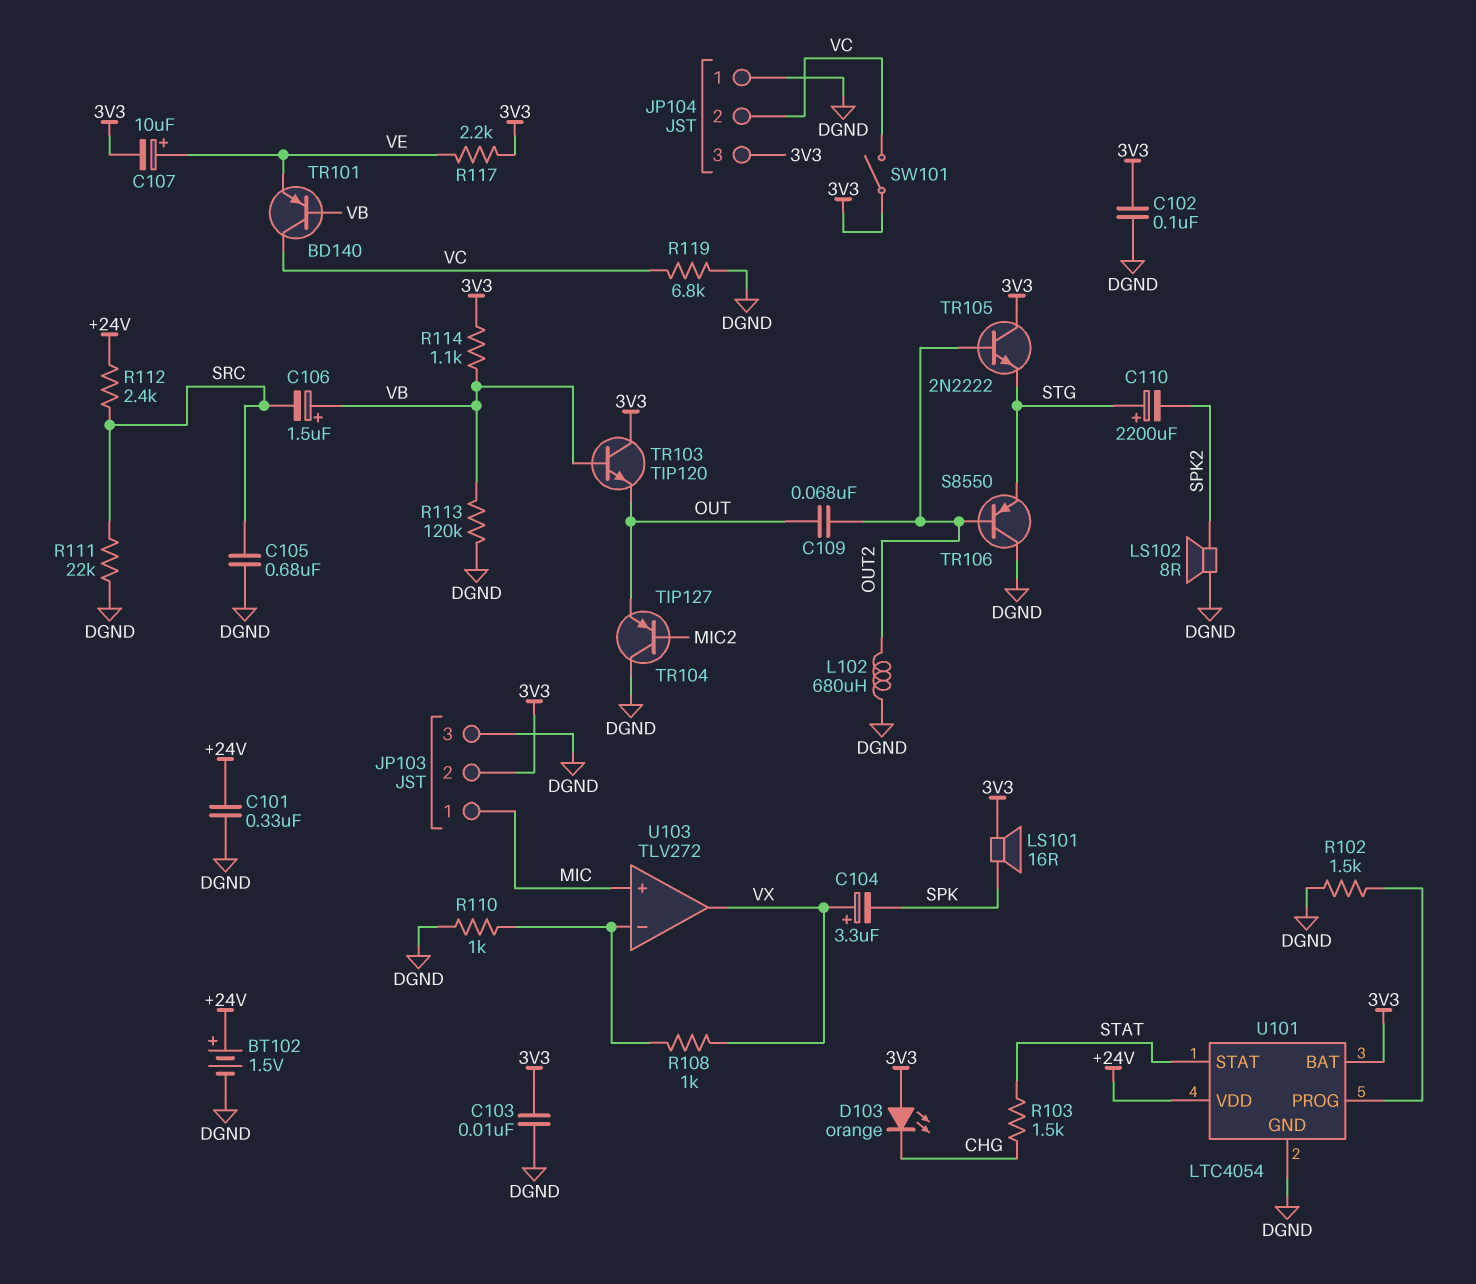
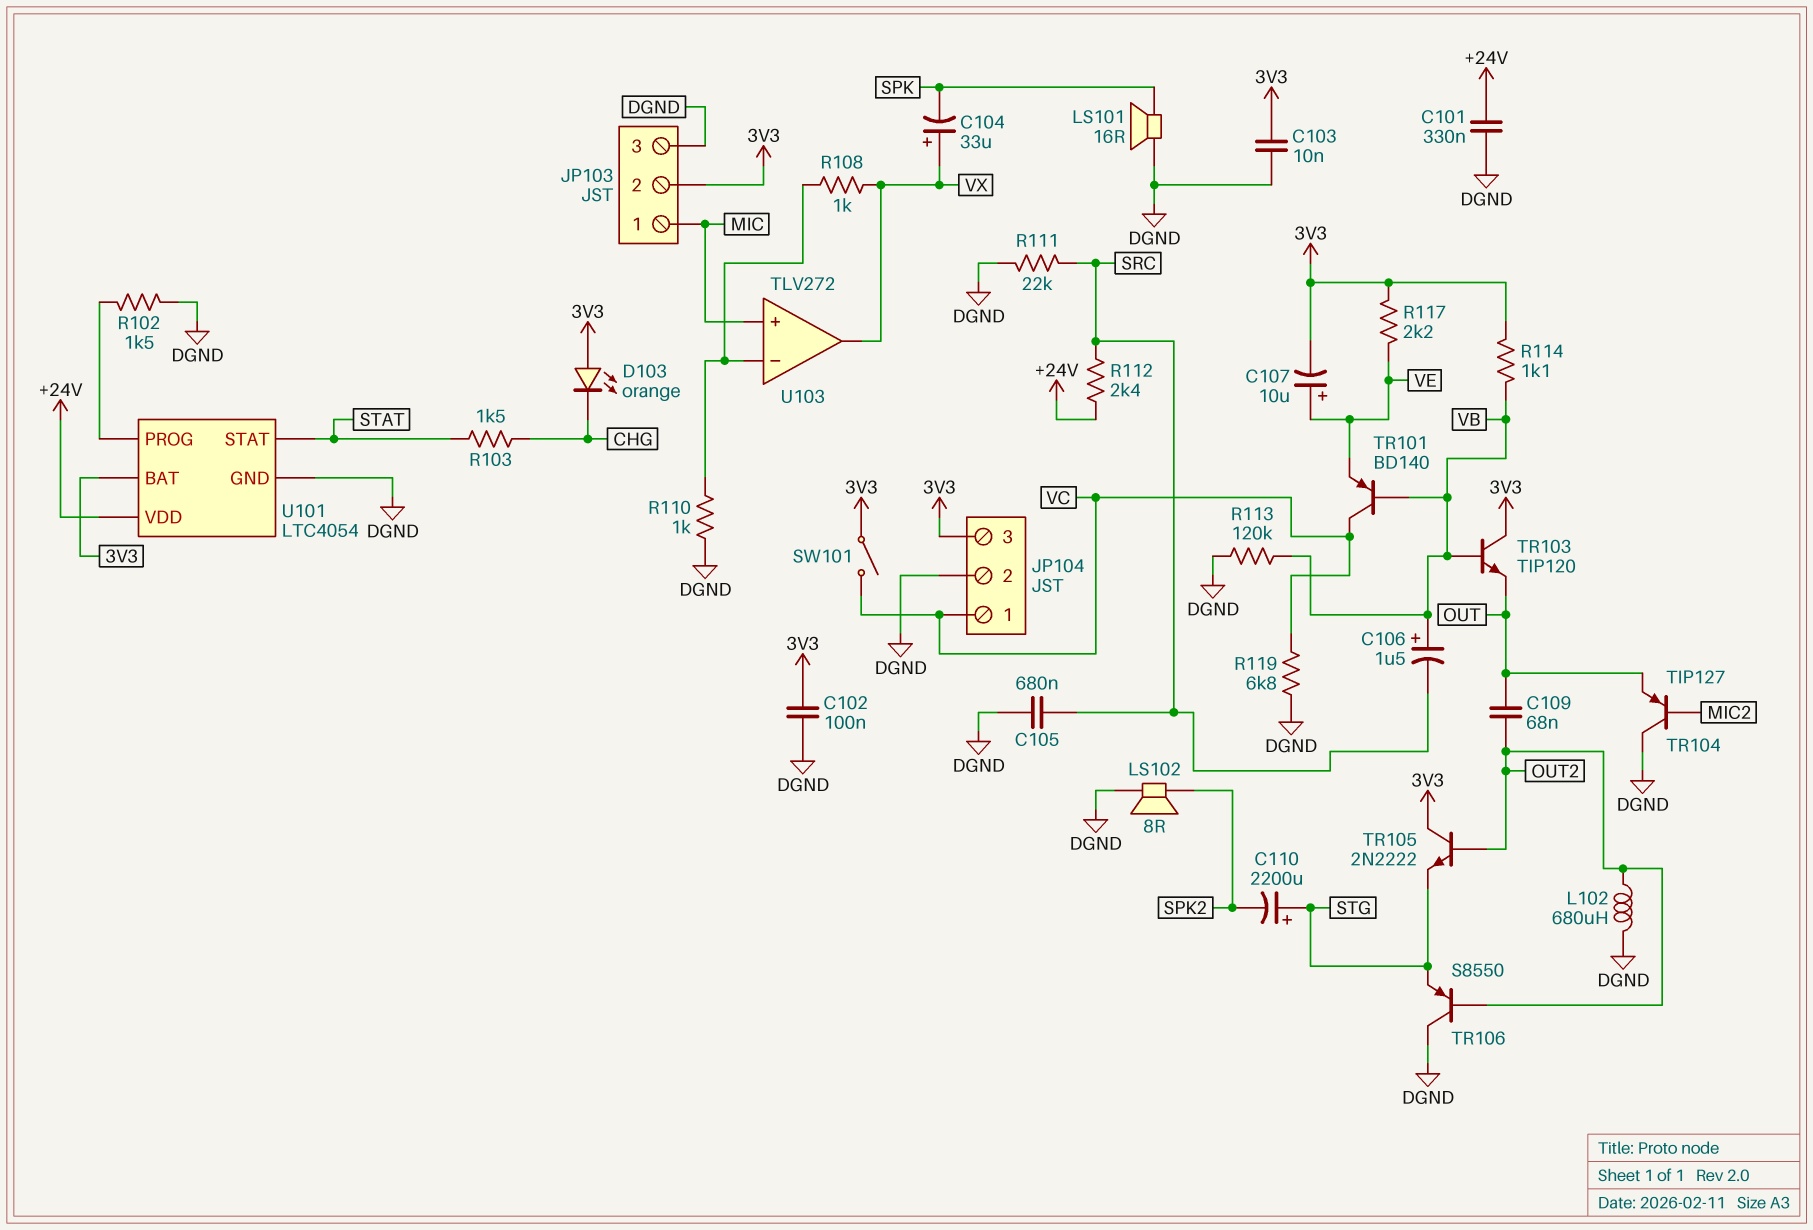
BT102: 1.5V (plus +24V, minus DGND) -> none
C104: 3.3uF (plus VX, minus SPK) -> 33uF (plus VX, minus SPK)
JP104 pin 1: DGND -> VC
JP104 pin 2: VC -> DGND
LS101: speaker 16R (3V3, SPK) -> speaker 16R (DGND, SPK)

